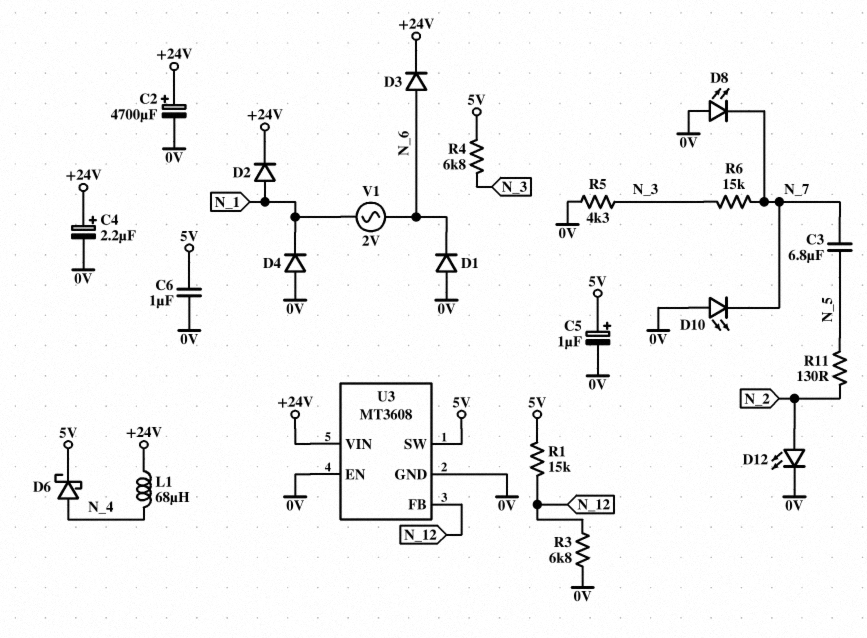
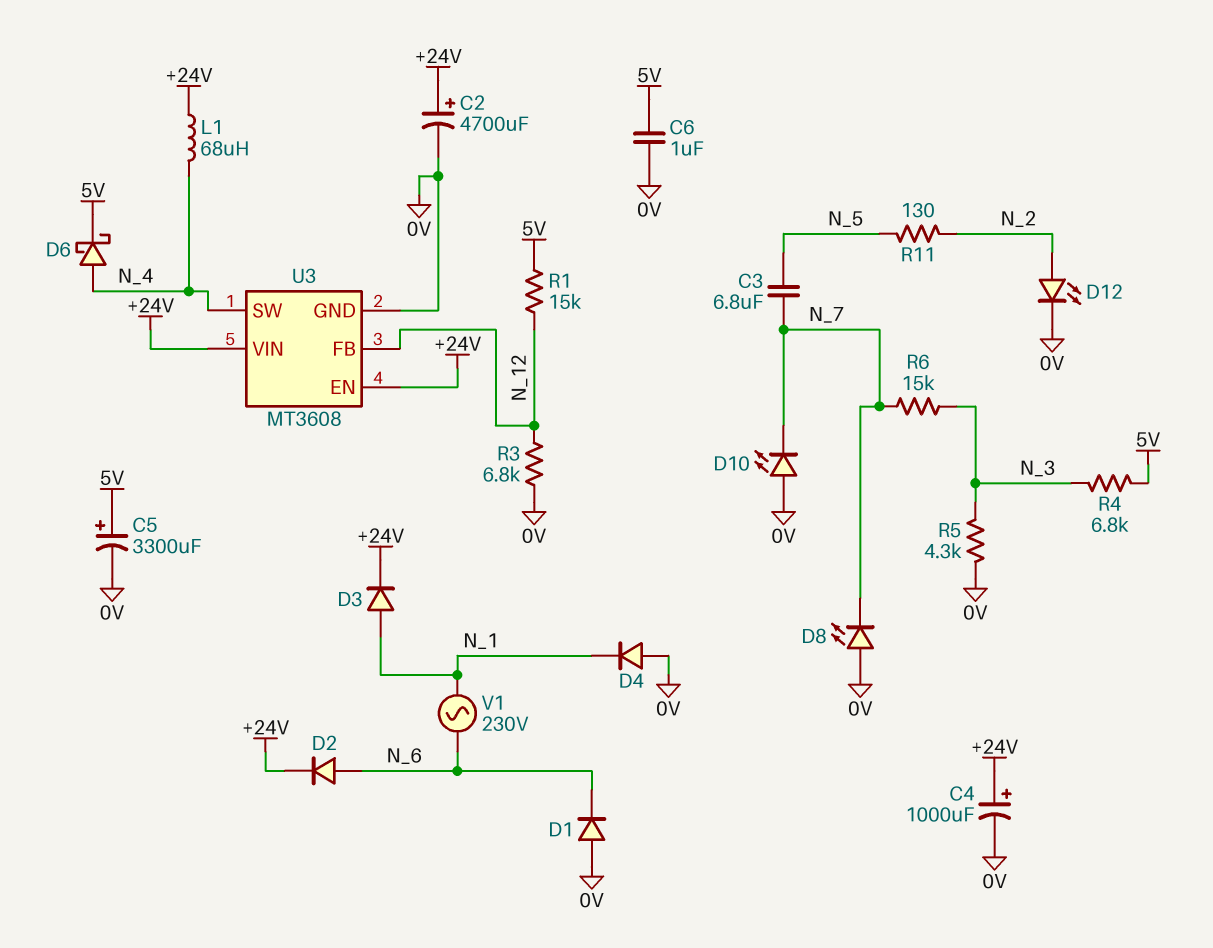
C4: 2.2uF (plus +24V, minus 0V) -> 1000uF (plus +24V, minus 0V)
C5: 1uF (plus 5V, minus 0V) -> 3300uF (plus 5V, minus 0V)
D2: diode (A N_1, K +24V) -> diode (A N_6, K +24V)
D3: diode (A N_6, K +24V) -> diode (A N_1, K +24V)
U3 pin EN: 0V -> +24V
U3 pin SW: 5V -> N_4
V1: AC 2V (N_1, N_6) -> AC 230V (N_1, N_6)

